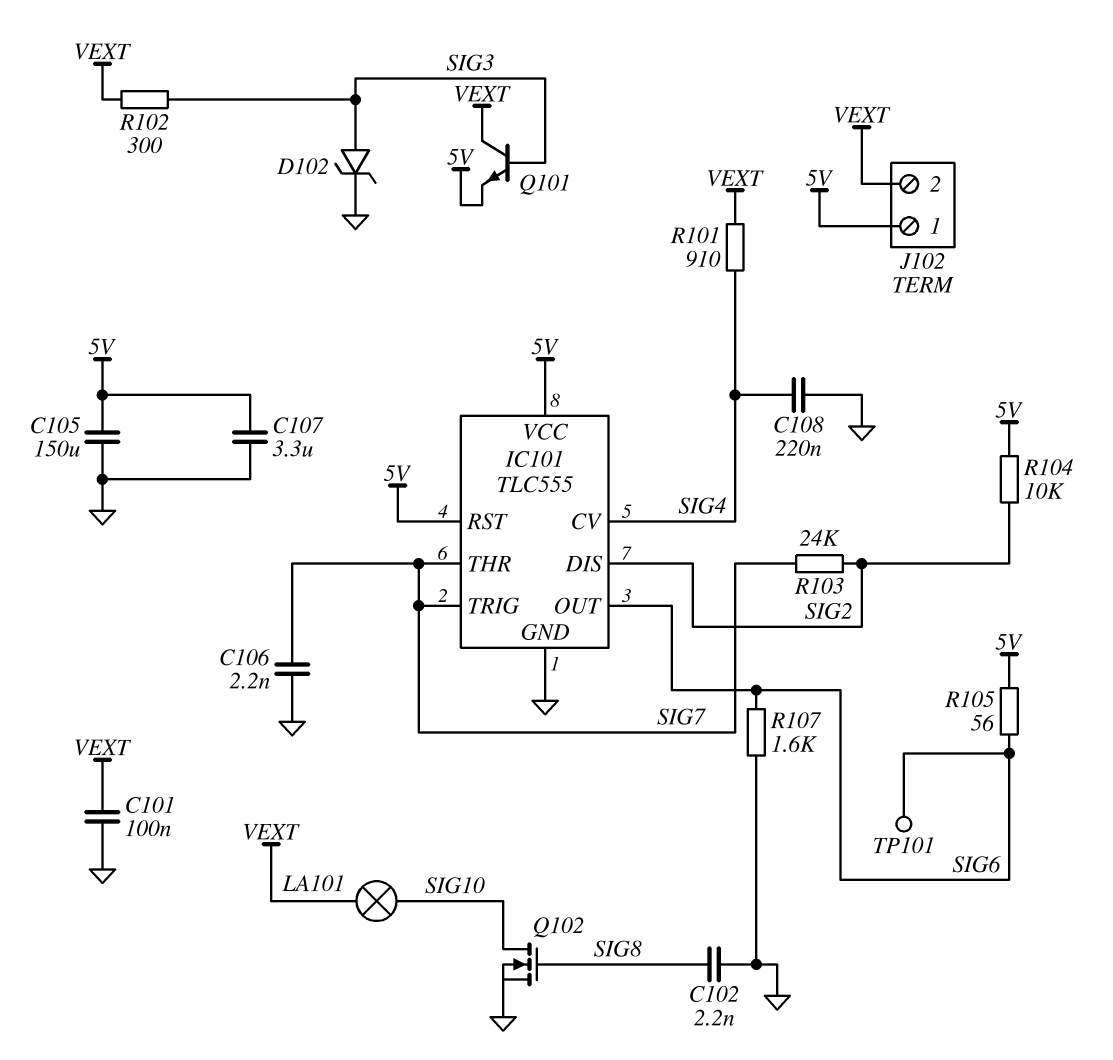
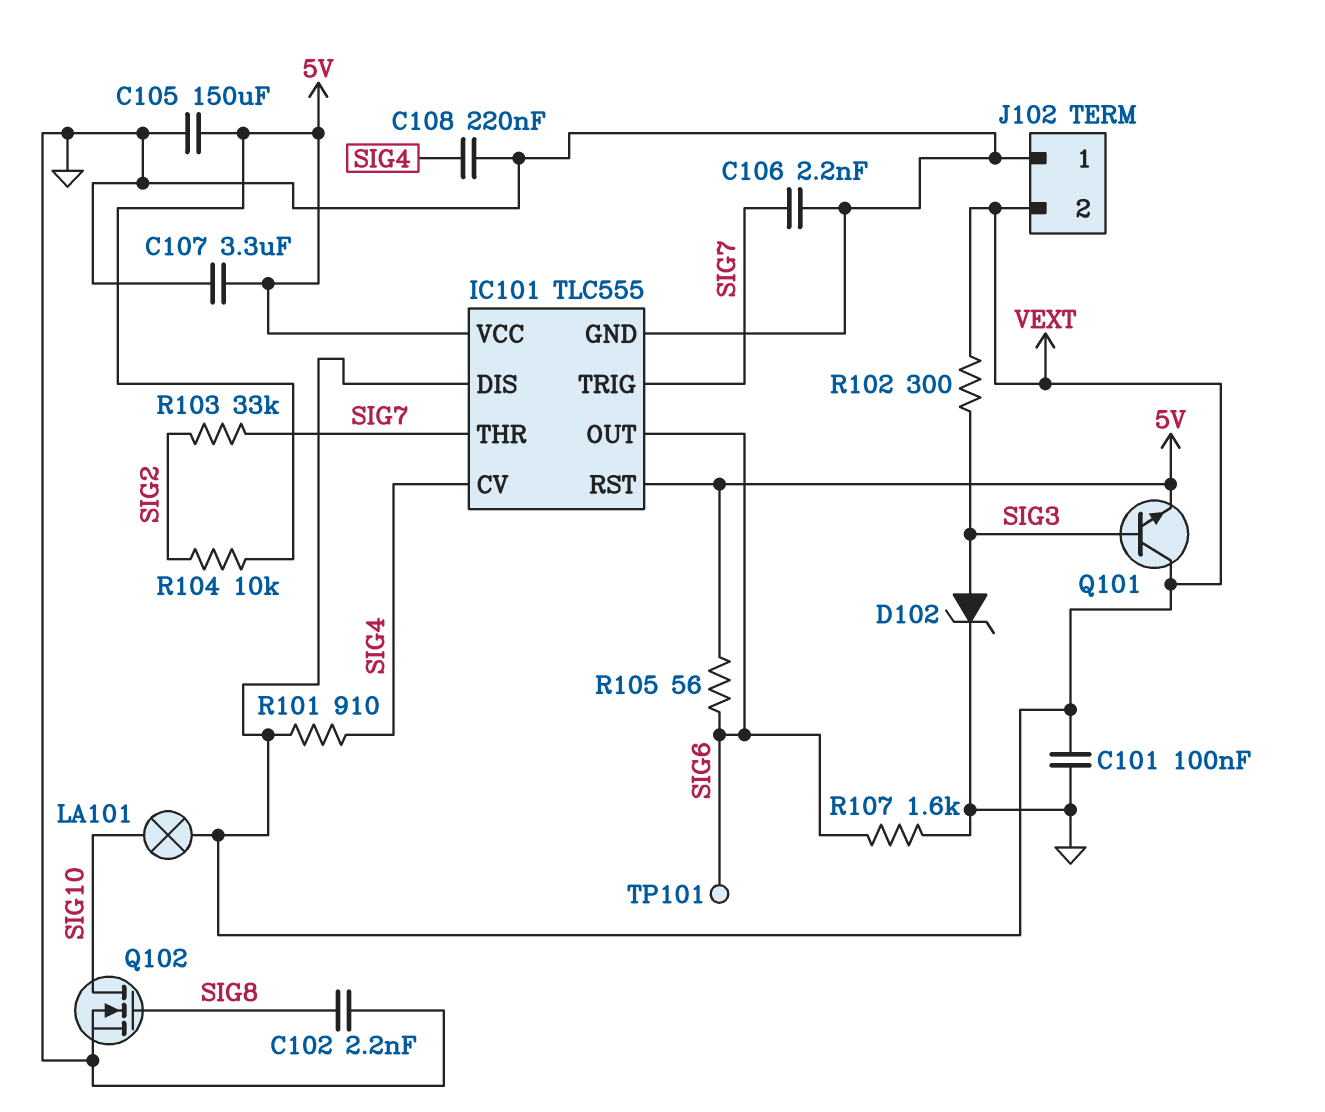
IC101 pin DIS: SIG2 -> VEXT
J102 pin 1: 5V -> GND
R103: 24k (SIG2, SIG7) -> 33k (SIG2, SIG7)

